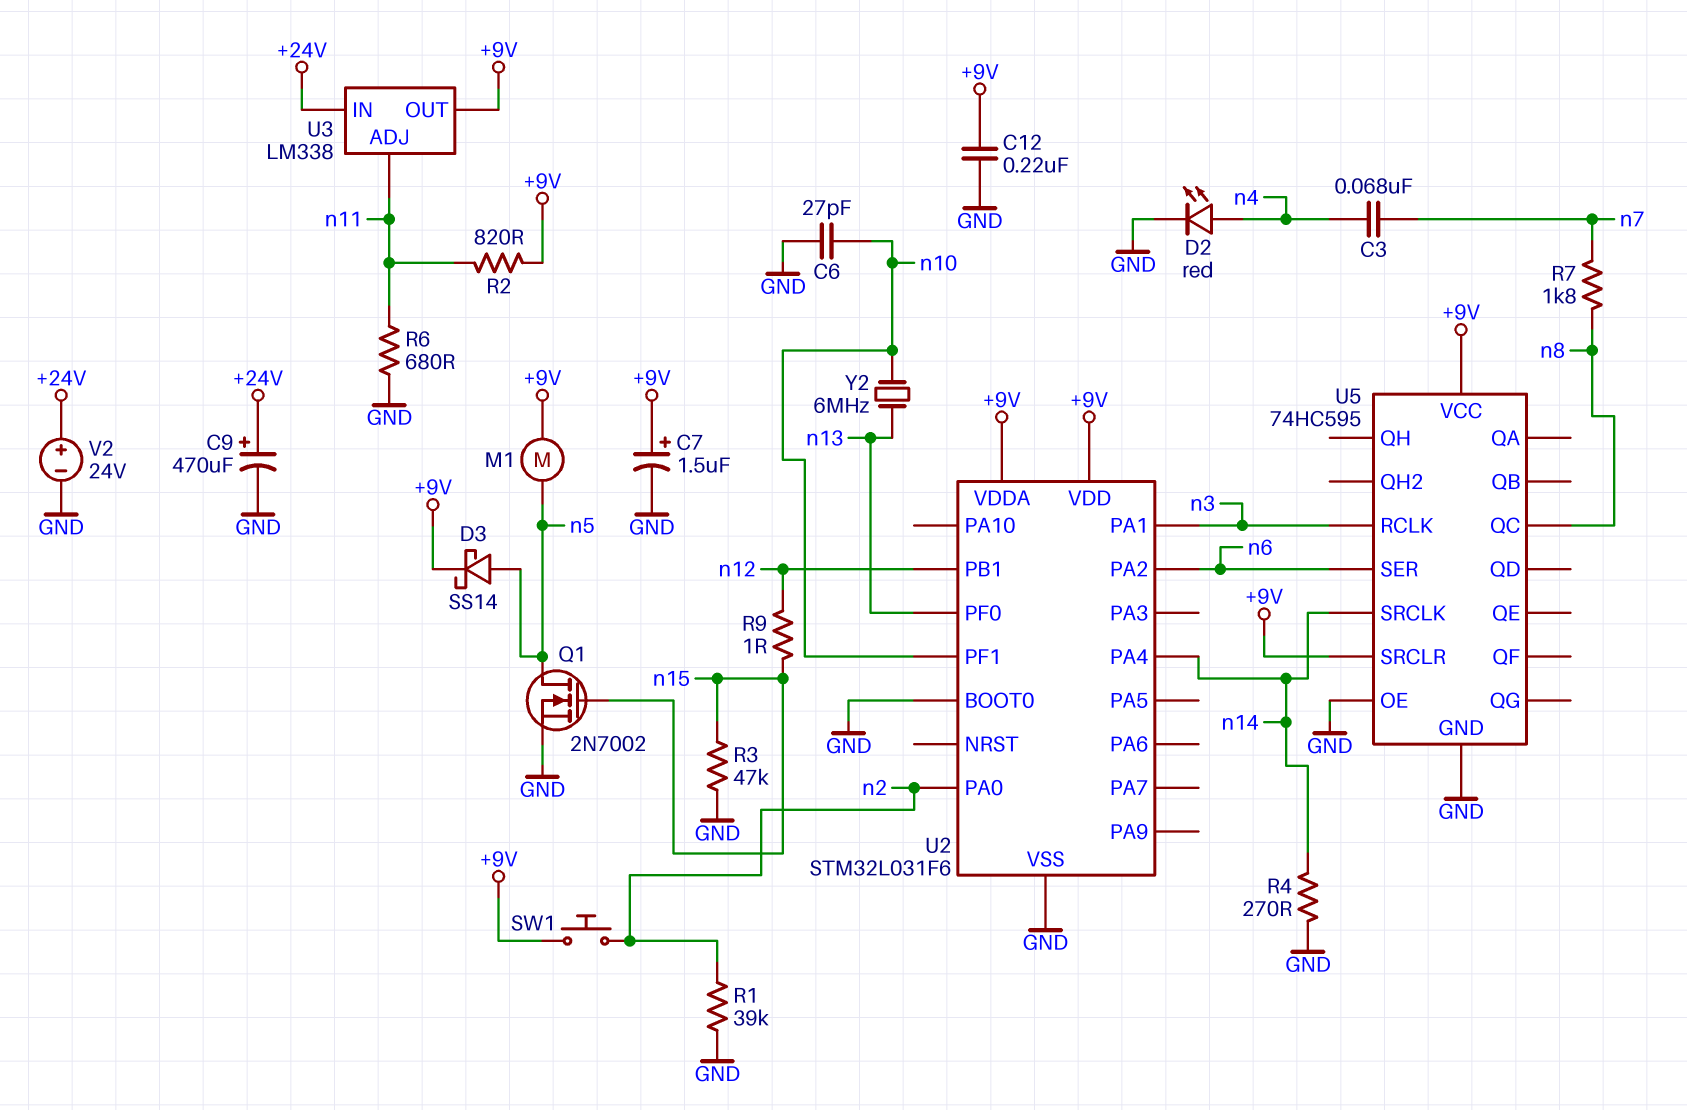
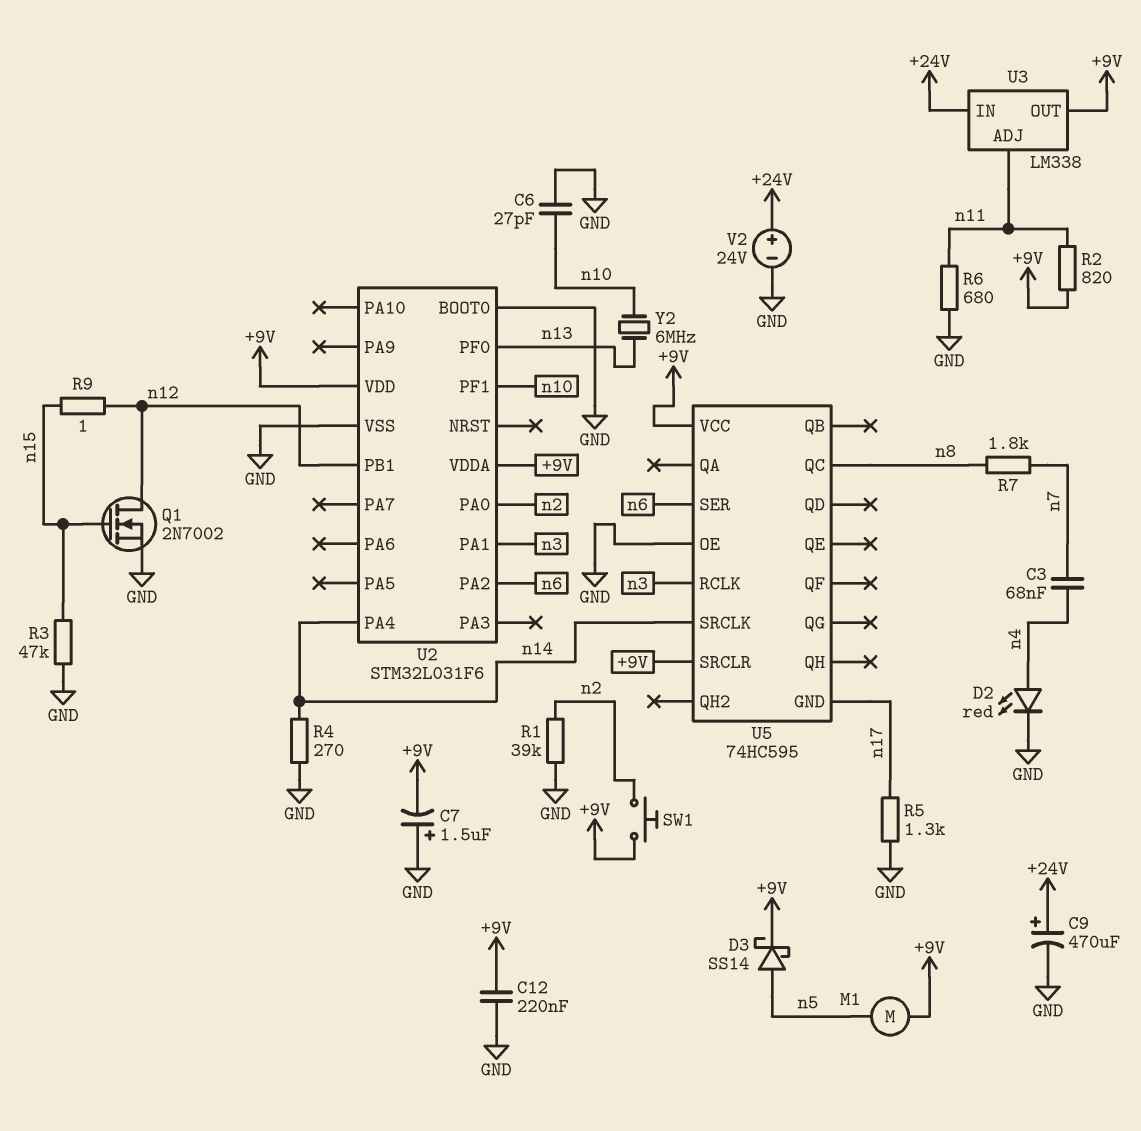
C7: 1.5uF (plus +9V, minus GND) -> 1.5uF (plus GND, minus +9V)
Q1: NMOS 2N7002 (G n15, D n5, S GND) -> NMOS 2N7002 (G n15, D n12, S GND)
R5: none -> 1.3k (GND, n17)
U5 pin GND: GND -> n17

